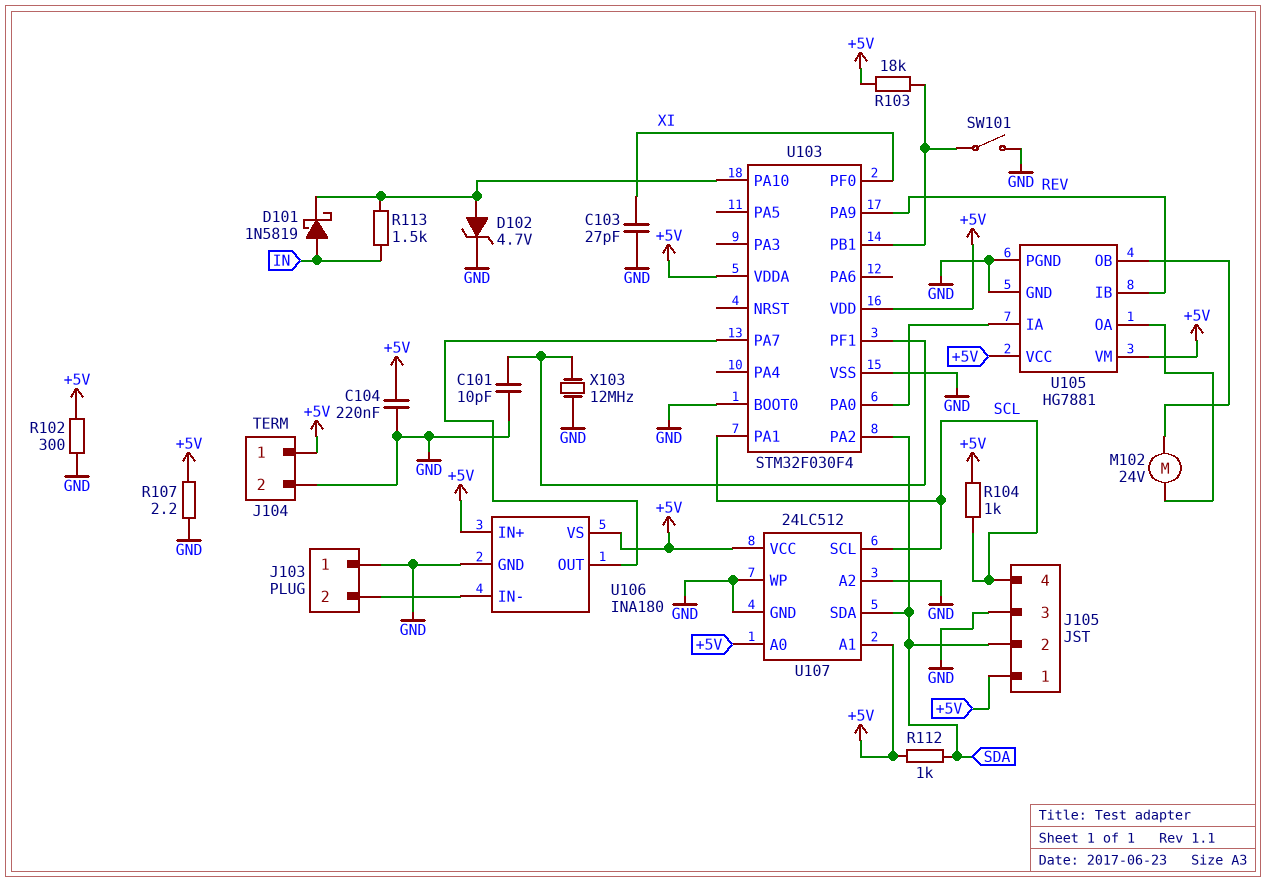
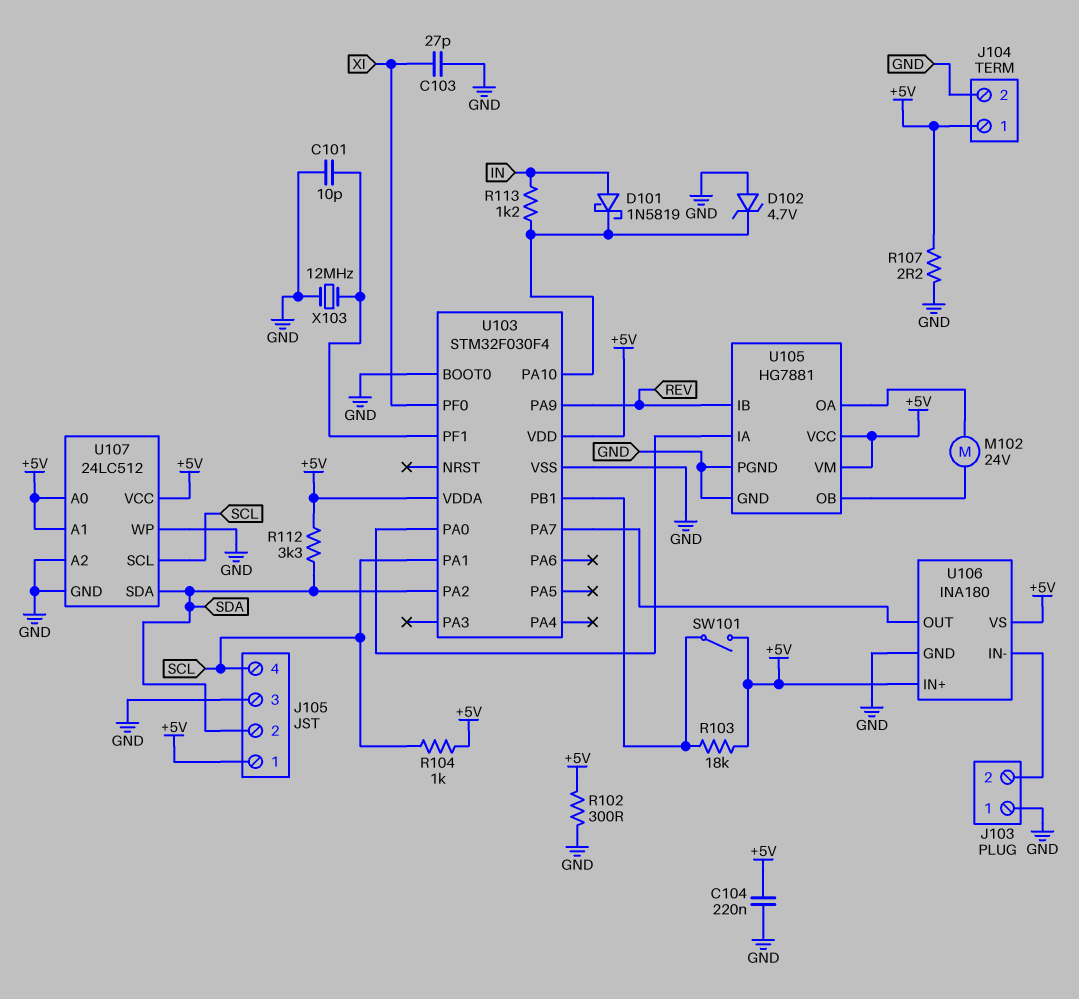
D102: zener 4.7V (A U103/PA10, K GND) -> zener 4.7V (A GND, K U103/PA10)
R112: 1k (+5V, SDA) -> 3.3k (+5V, SDA)
R113: 1.5k (IN, U103/PA10) -> 1.2k (IN, U103/PA10)
SW101: switch (GND, U103/PB1) -> switch (+5V, U103/PB1)

